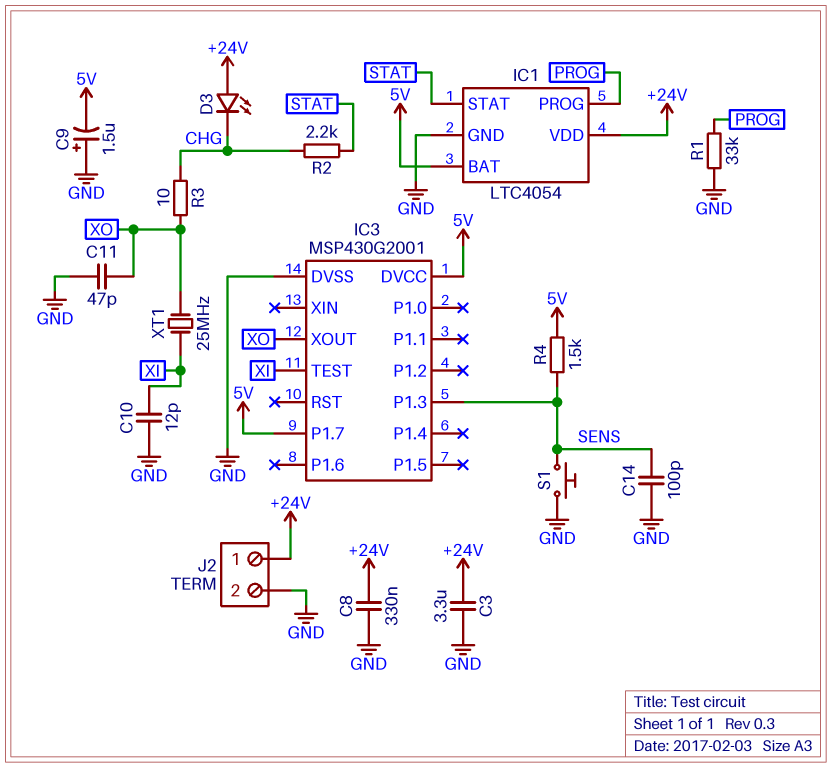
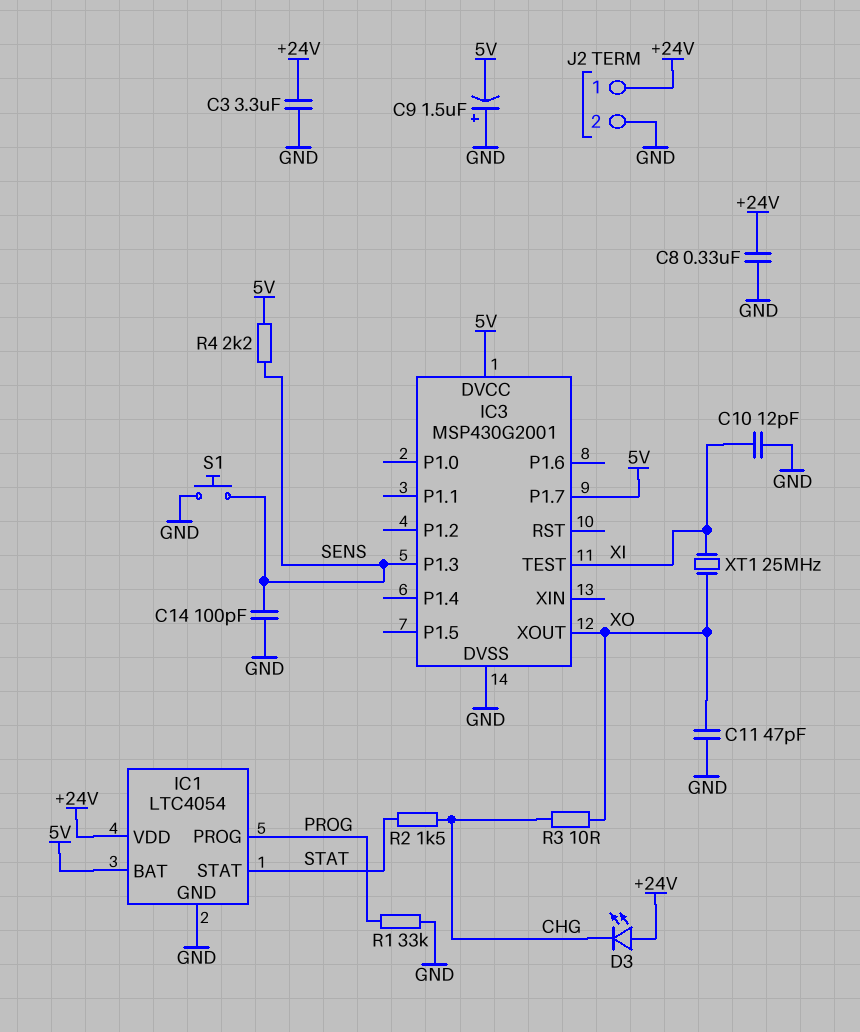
R2: 2.2k (CHG, STAT) -> 1.5k (CHG, STAT)
R4: 1.5k (5V, SENS) -> 2.2k (5V, SENS)

